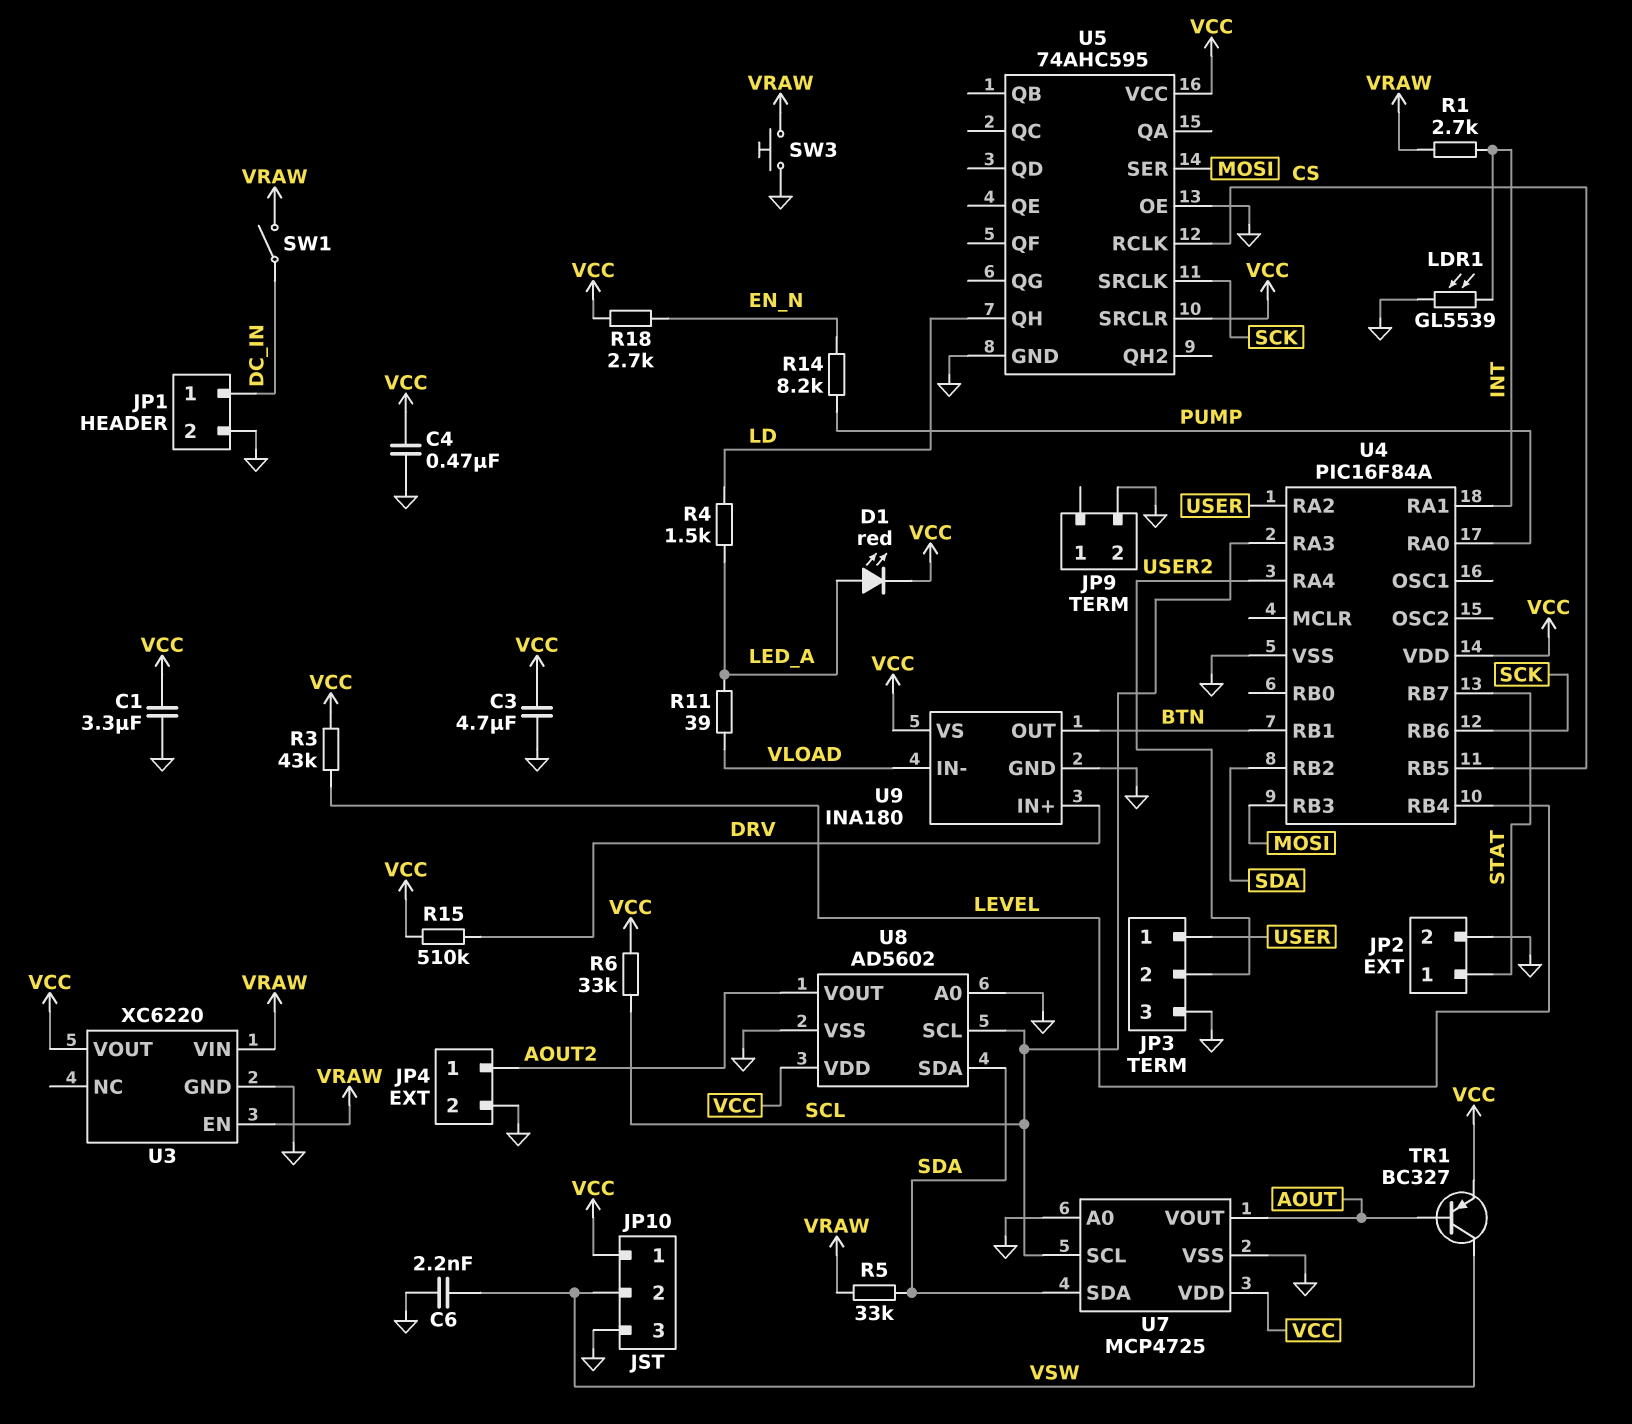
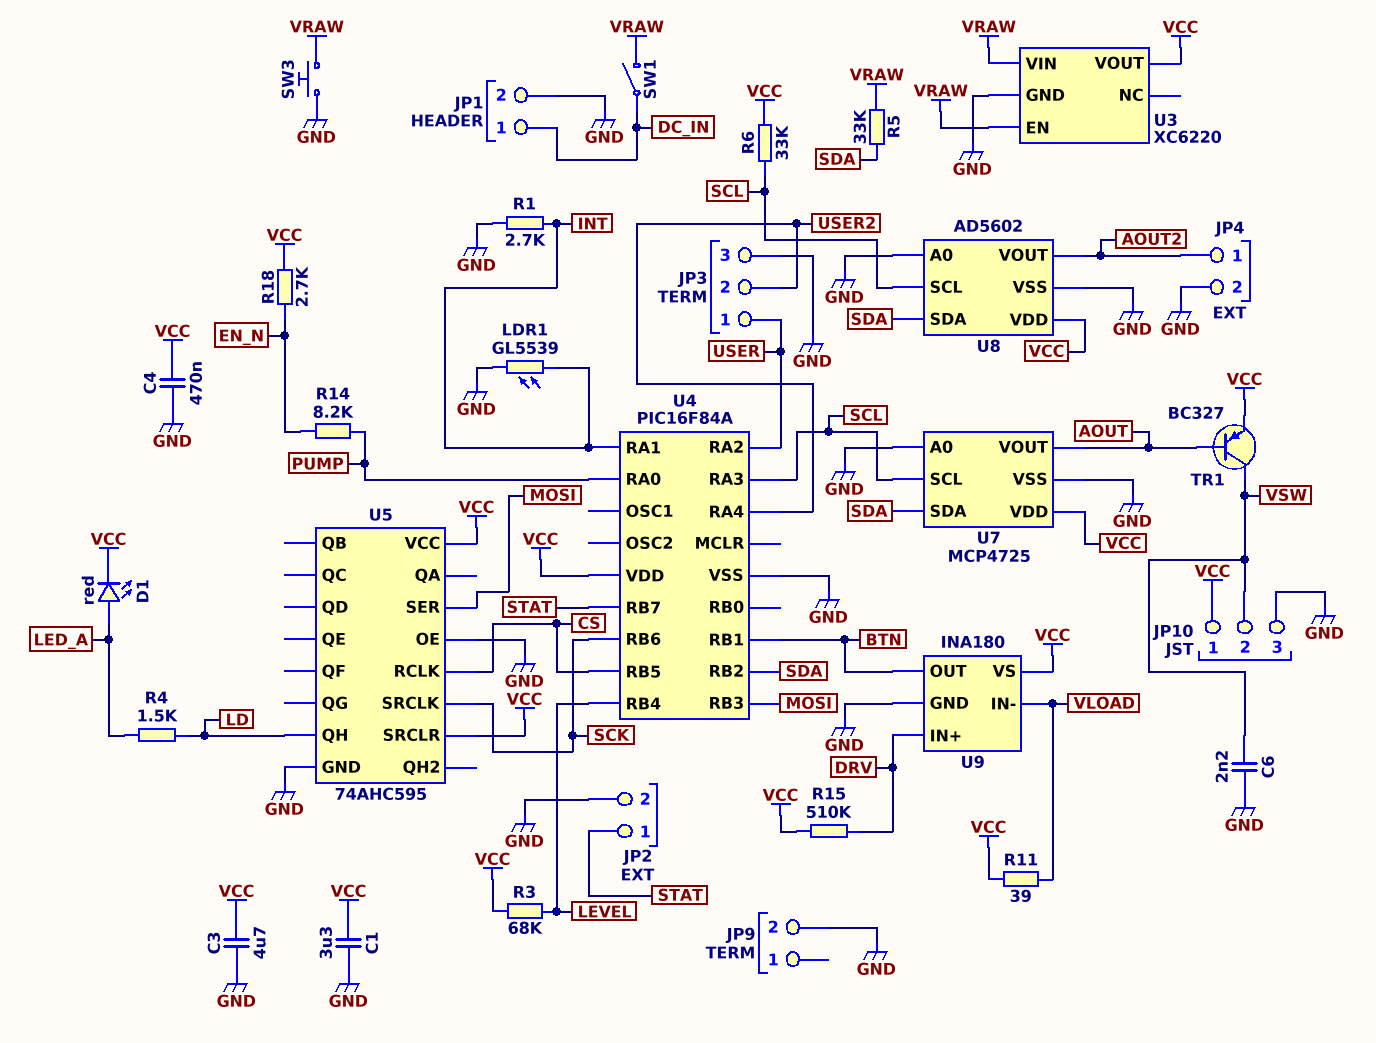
R1: 2.7k (INT, VRAW) -> 2.7k (GND, INT)
R3: 43k (LEVEL, VCC) -> 68k (LEVEL, VCC)
R11: 39 (LED_A, VLOAD) -> 39 (VCC, VLOAD)

